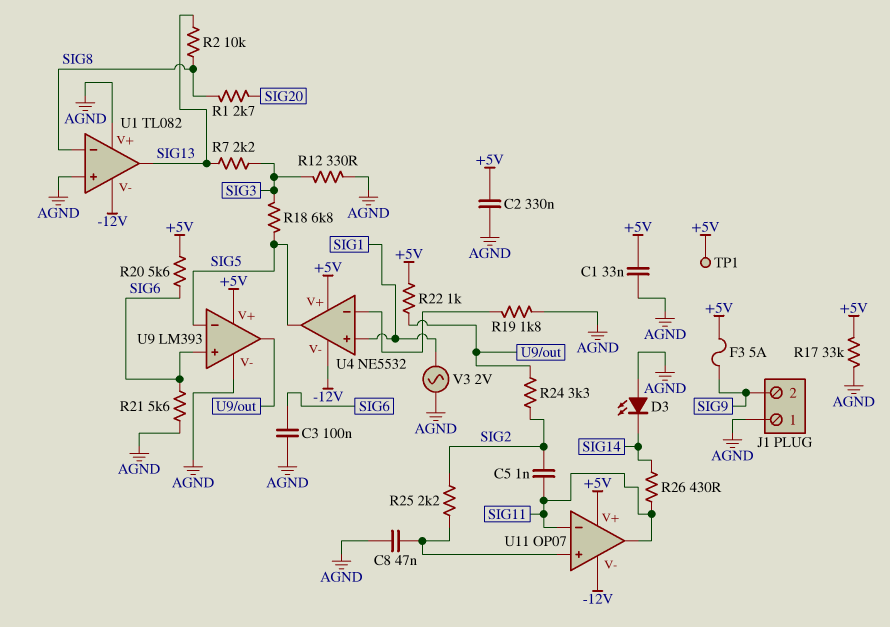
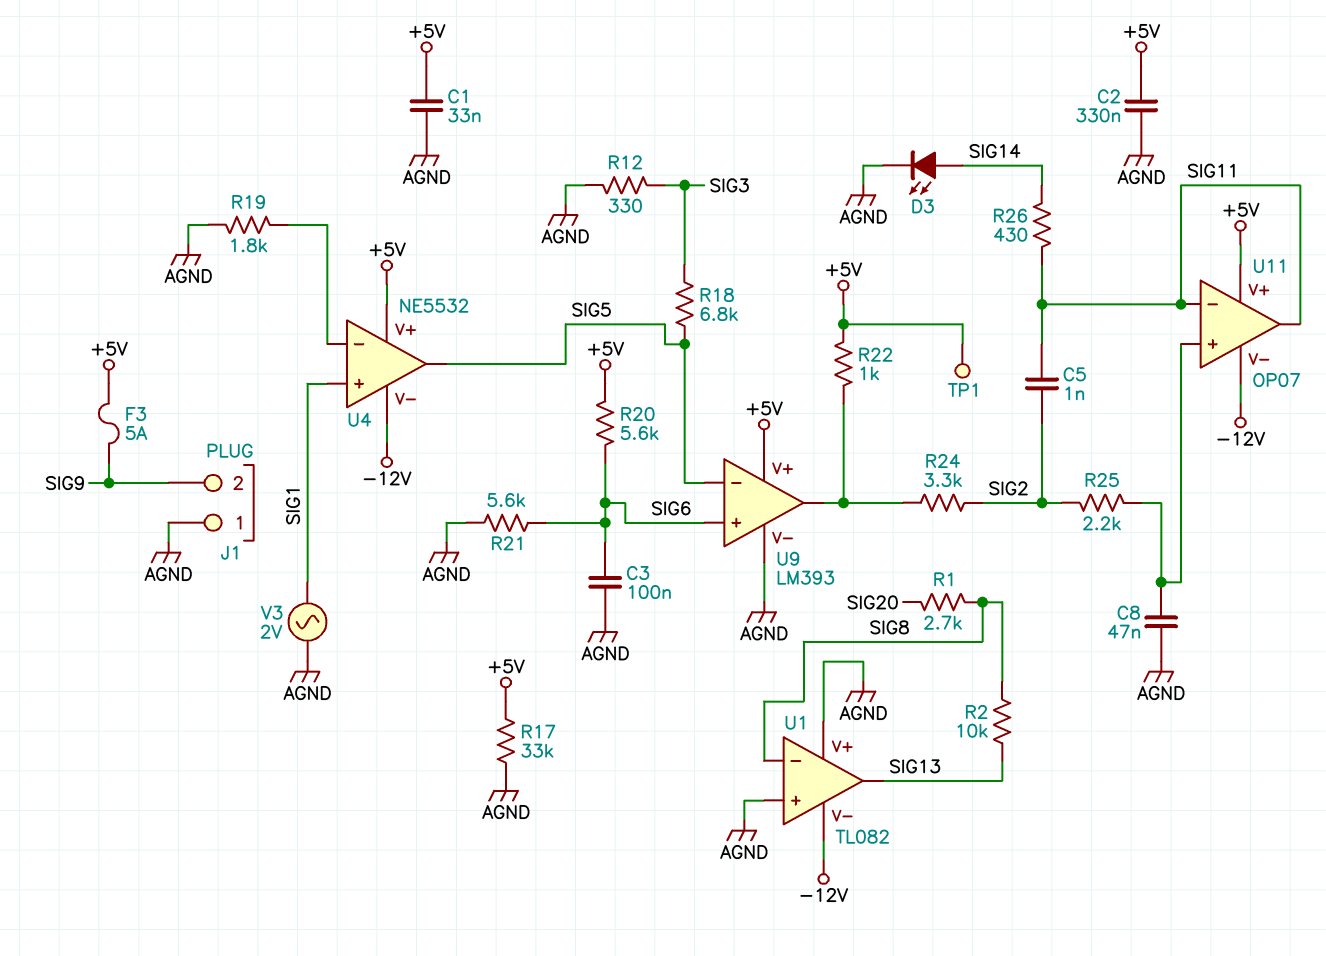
D3: LED (A AGND, K SIG14) -> LED (A SIG14, K AGND)
R7: 2.2k (SIG3, SIG13) -> none

